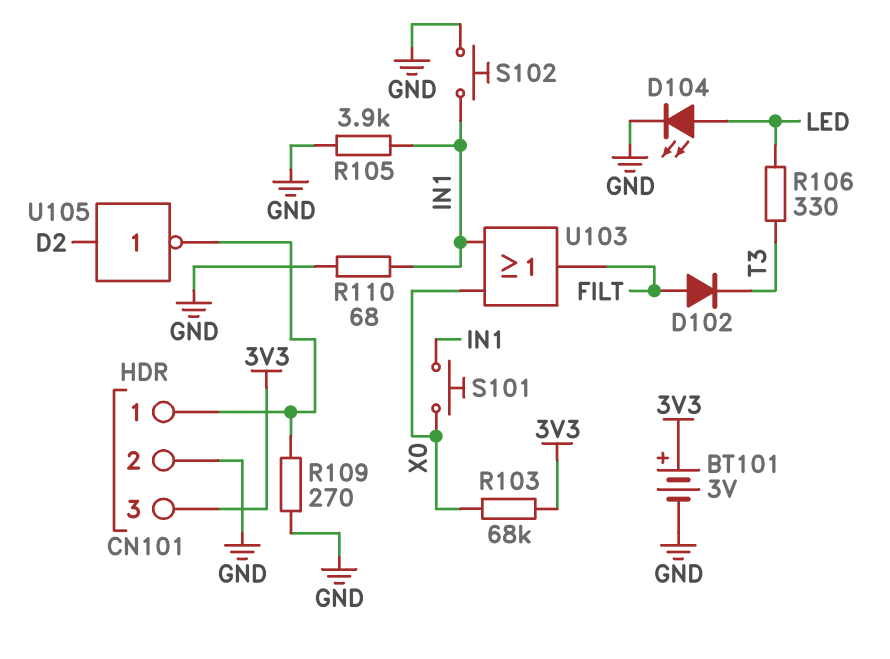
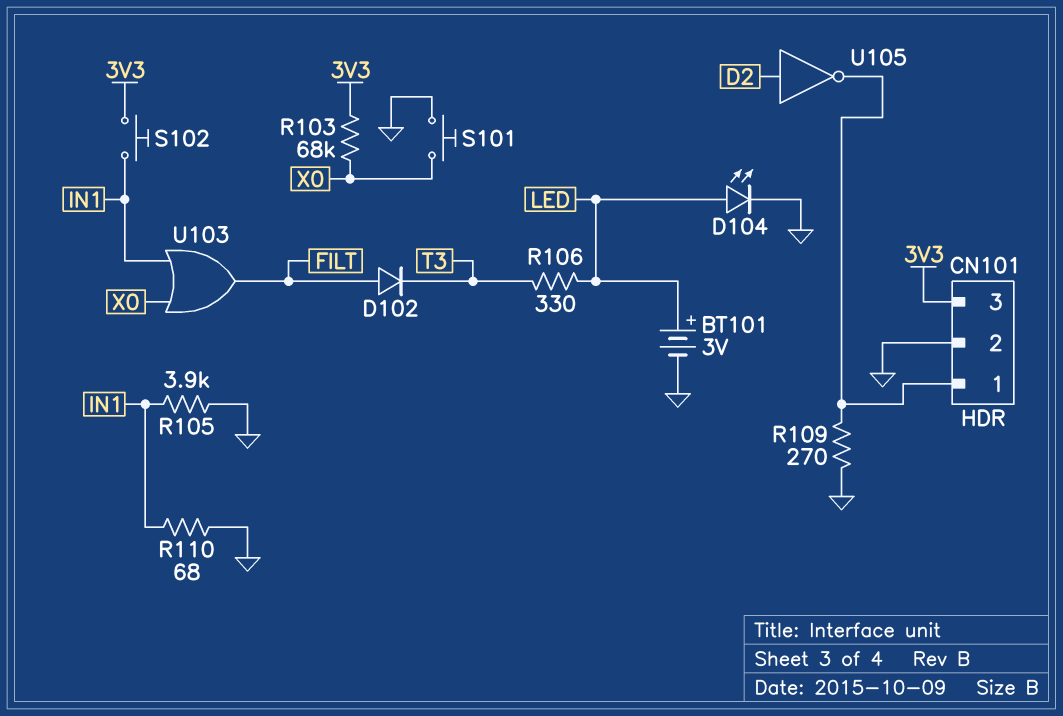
BT101: 3V (plus 3V3, minus GND) -> 3V (plus LED, minus GND)
S101: button (IN1, X0) -> button (GND, X0)
S102: button (GND, IN1) -> button (3V3, IN1)

